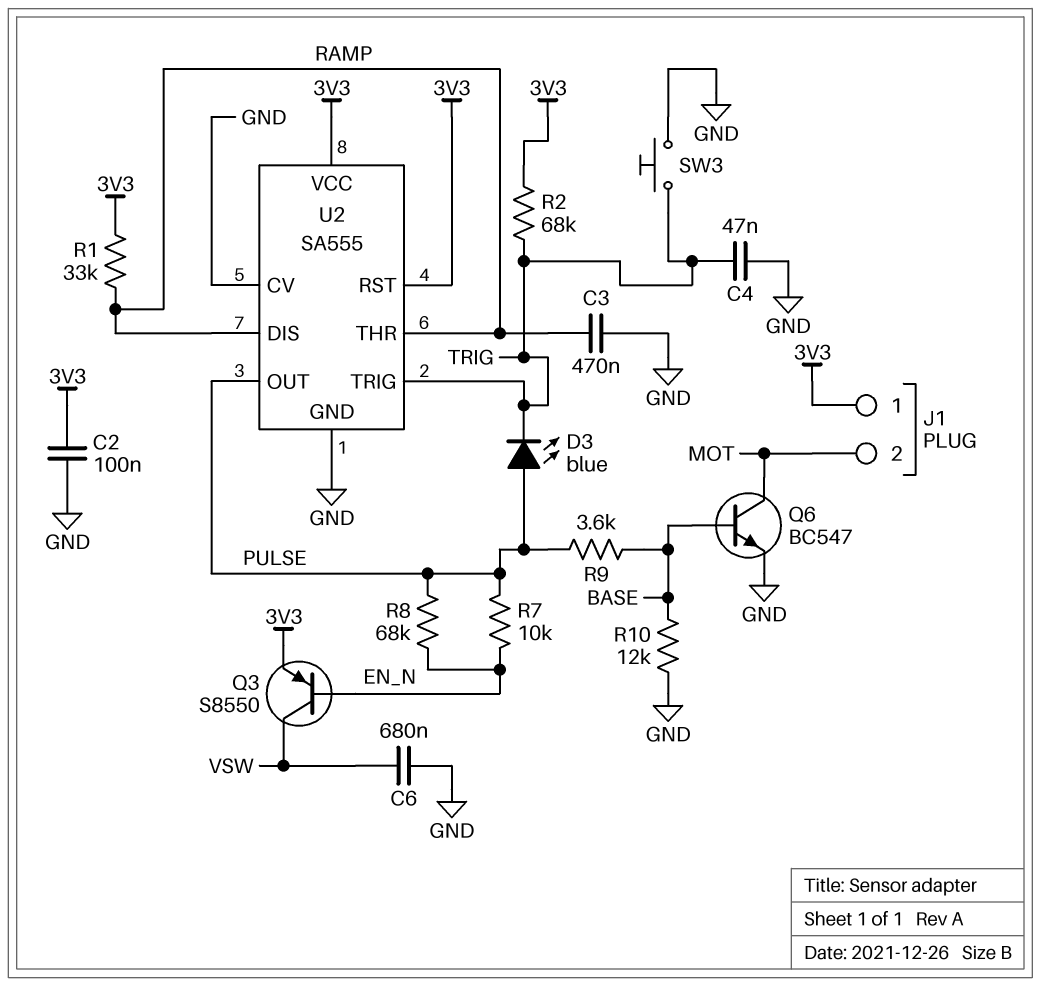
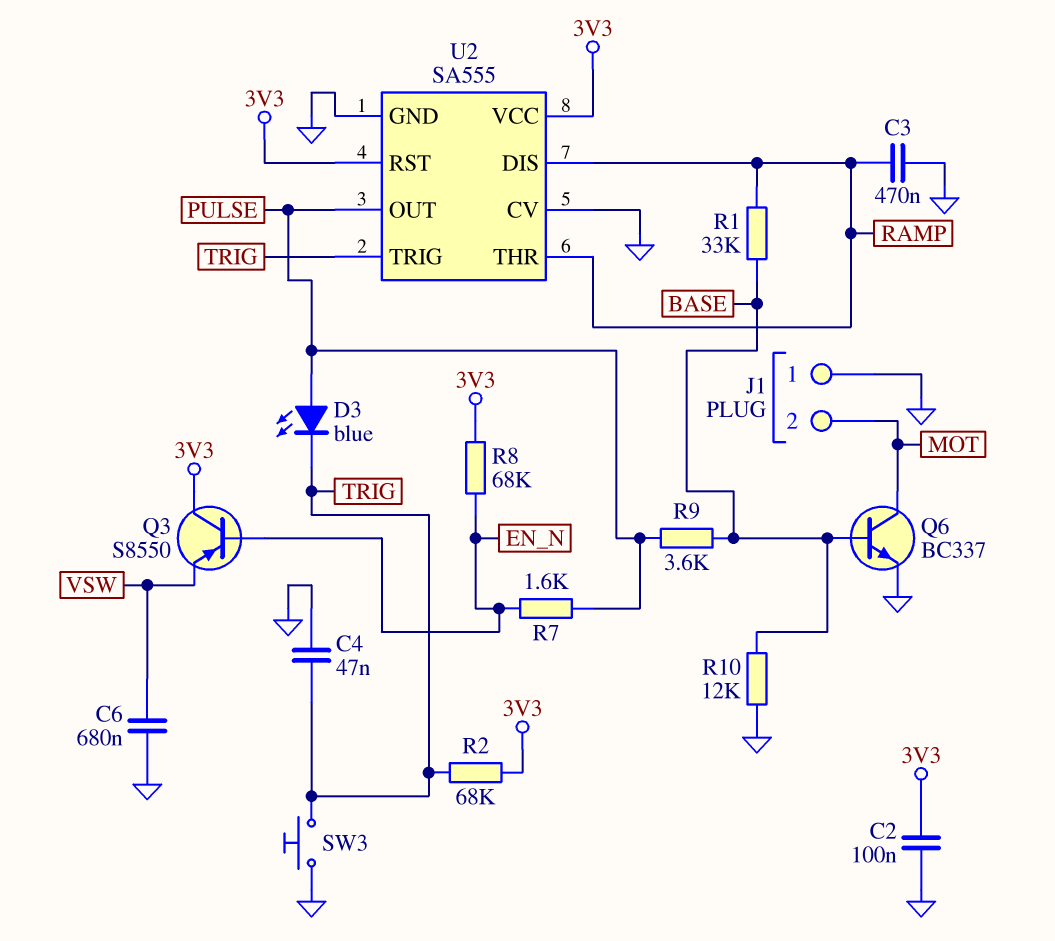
J1 pin 1: 3V3 -> GND
Q3: PNP S8550 (B EN_N, C VSW, E 3V3) -> PNP S8550 (B EN_N, C 3V3, E VSW)
Q6: NPN BC547 (B BASE, C MOT, E GND) -> NPN BC337 (B BASE, C MOT, E GND)
R1: 33k (3V3, RAMP) -> 33k (BASE, RAMP)
R7: 10k (EN_N, PULSE) -> 1.6k (EN_N, PULSE)
R8: 68k (EN_N, PULSE) -> 68k (3V3, EN_N)

